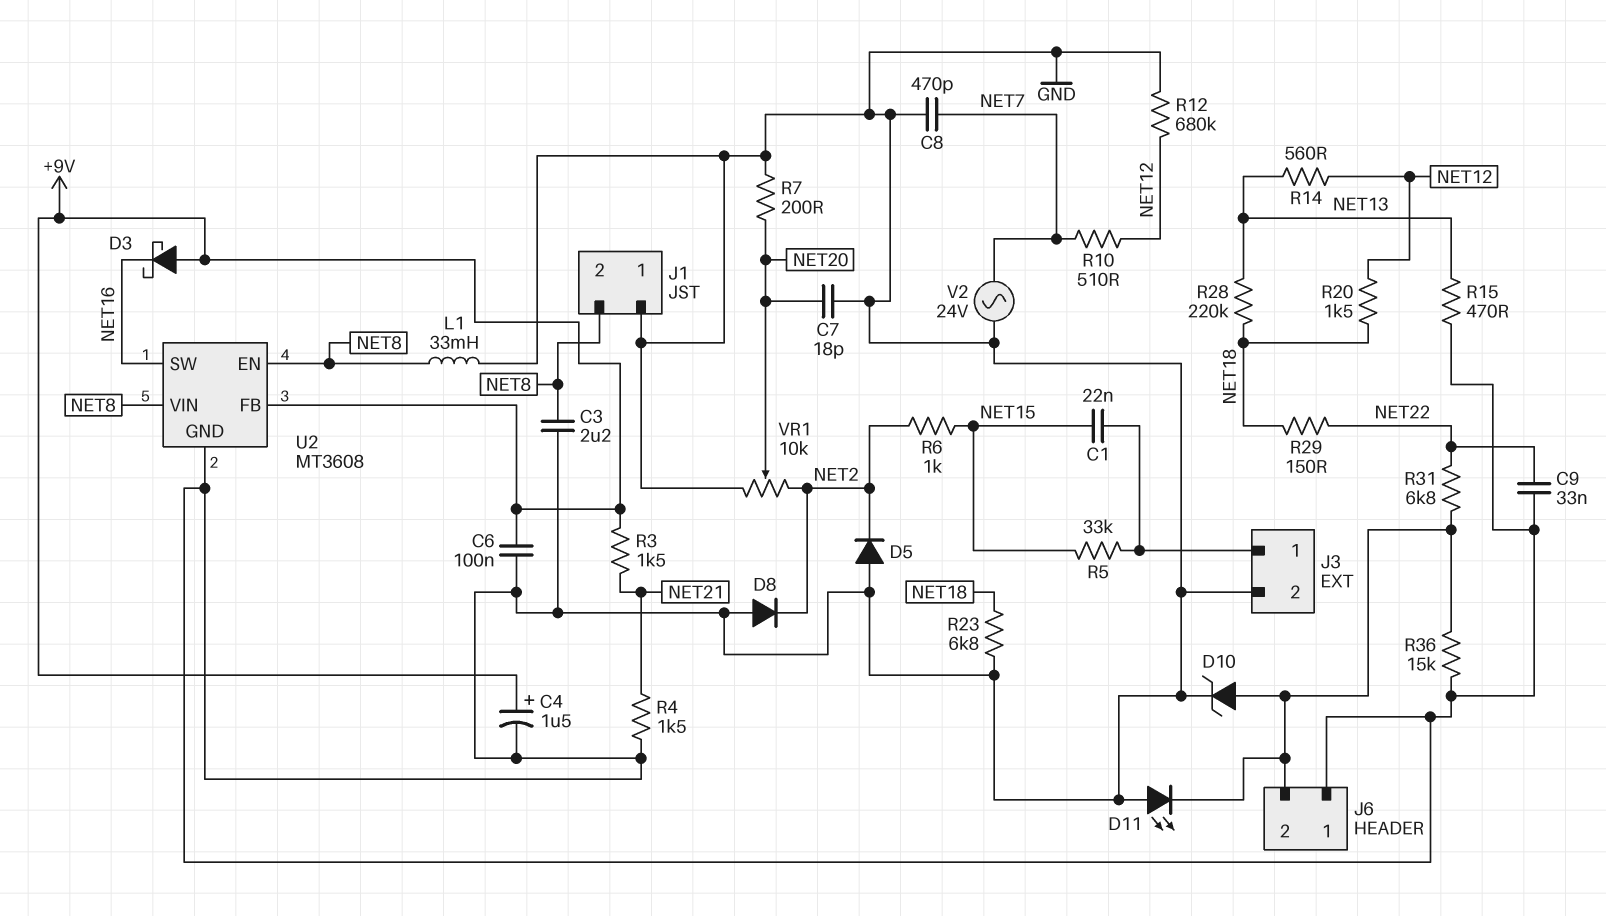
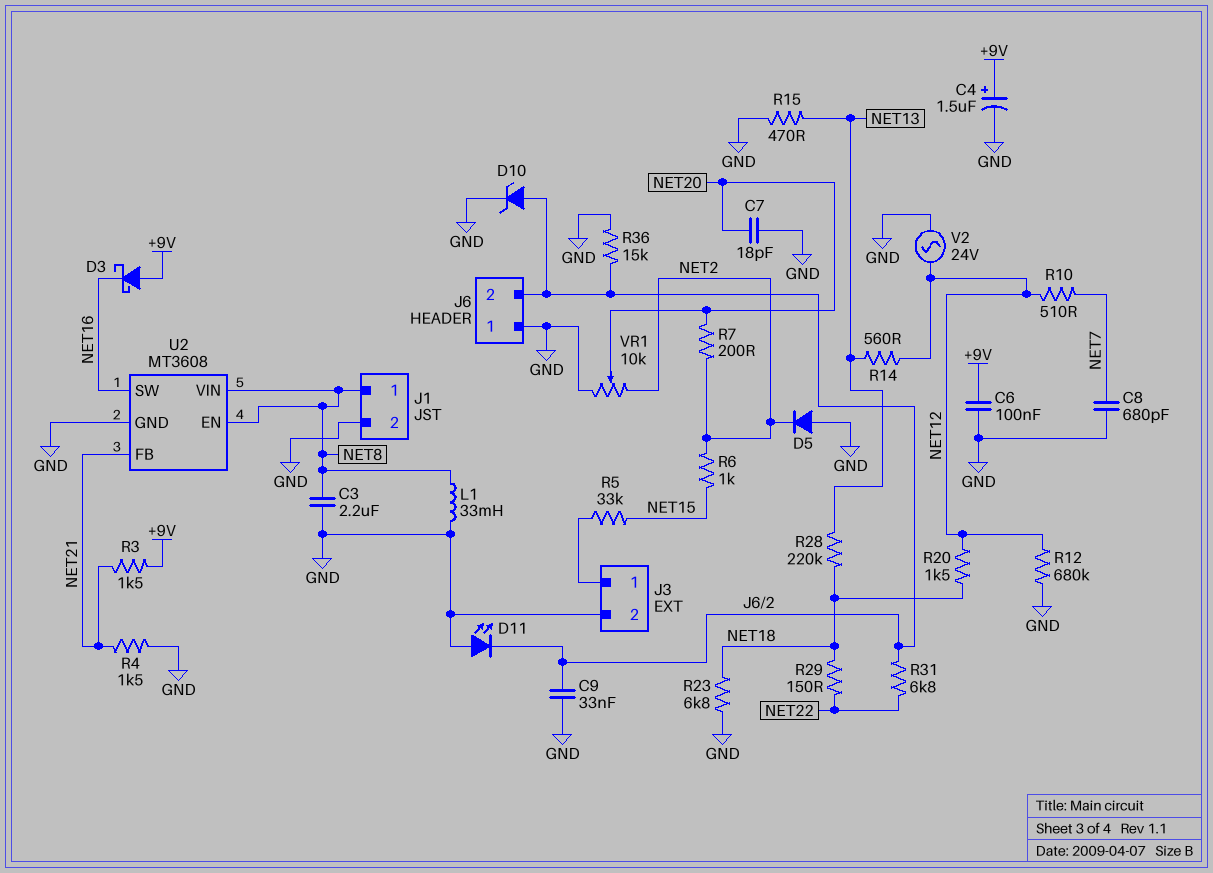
C1: 22nF (J3/1, NET15) -> none
C8: 470pF (GND, NET7) -> 680pF (GND, NET7)
C9: 33nF (GND, NET22) -> 33nF (GND, J6/2)
D8: diode (A GND, K NET2) -> none
J1 pin 1: GND -> NET8
J1 pin 2: NET8 -> GND
R7: 200 (GND, NET20) -> 200 (NET2, NET20)
U2 pin FB: +9V -> NET21
V2: AC 24V (GND, NET7) -> AC 24V (GND, NET12)

